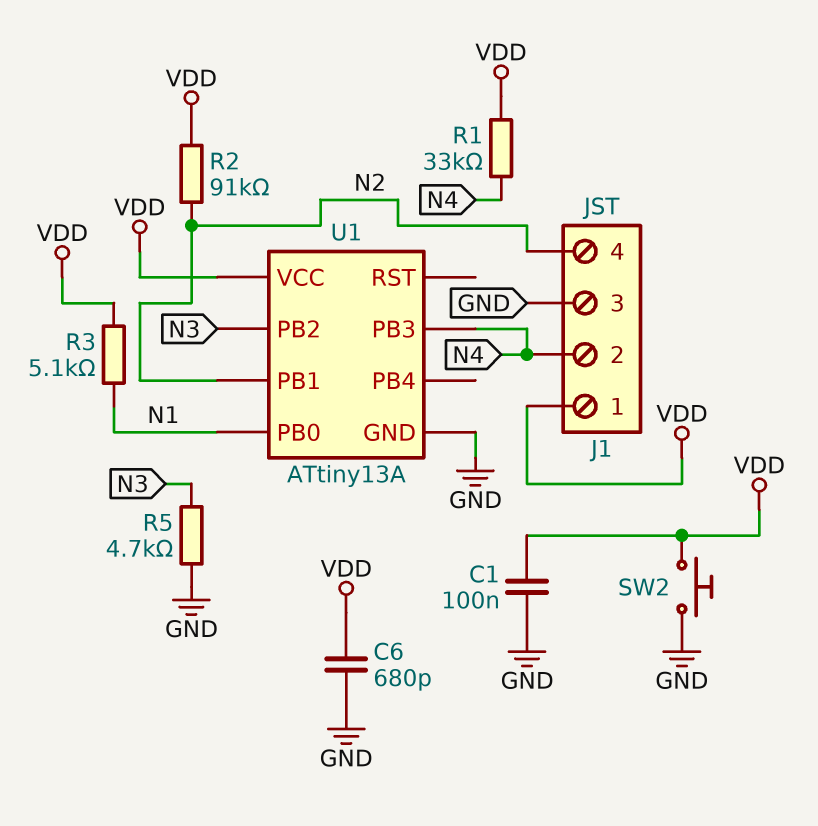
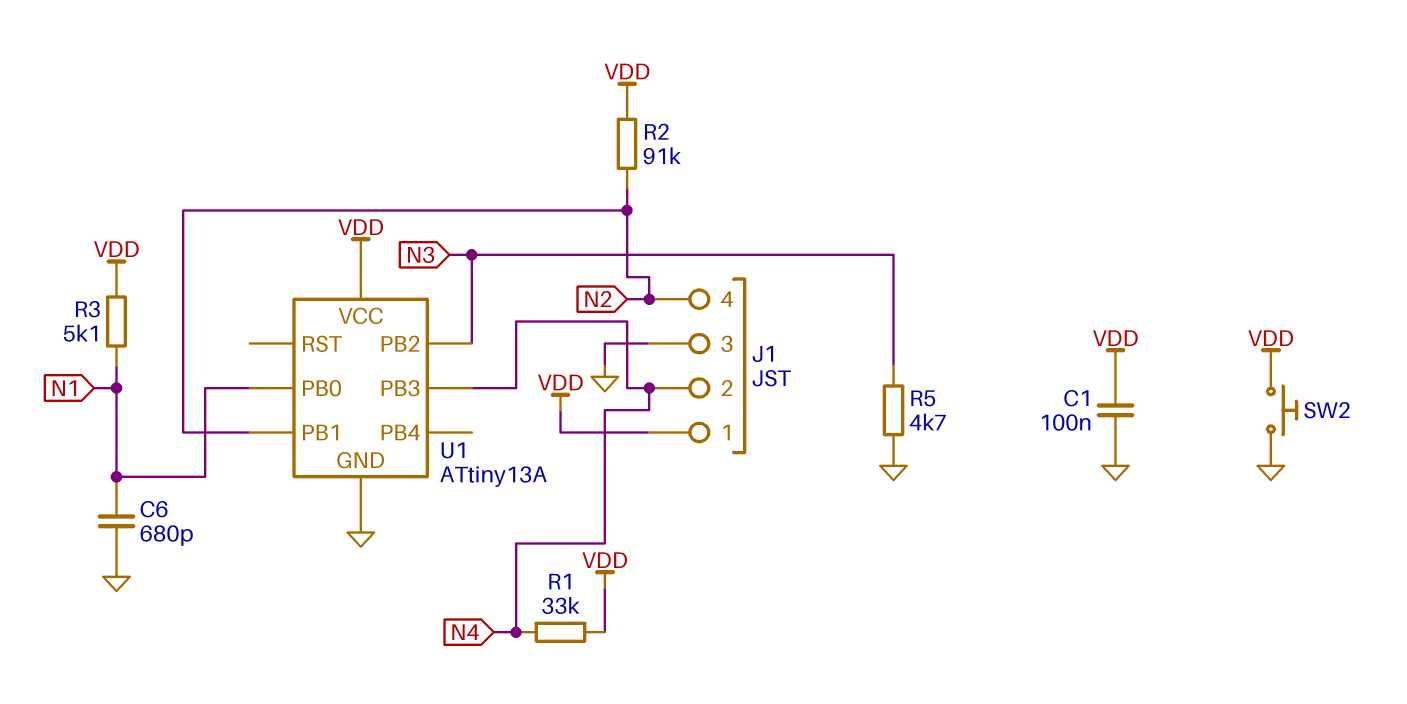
C6: 680pF (GND, VDD) -> 680pF (GND, N1)

